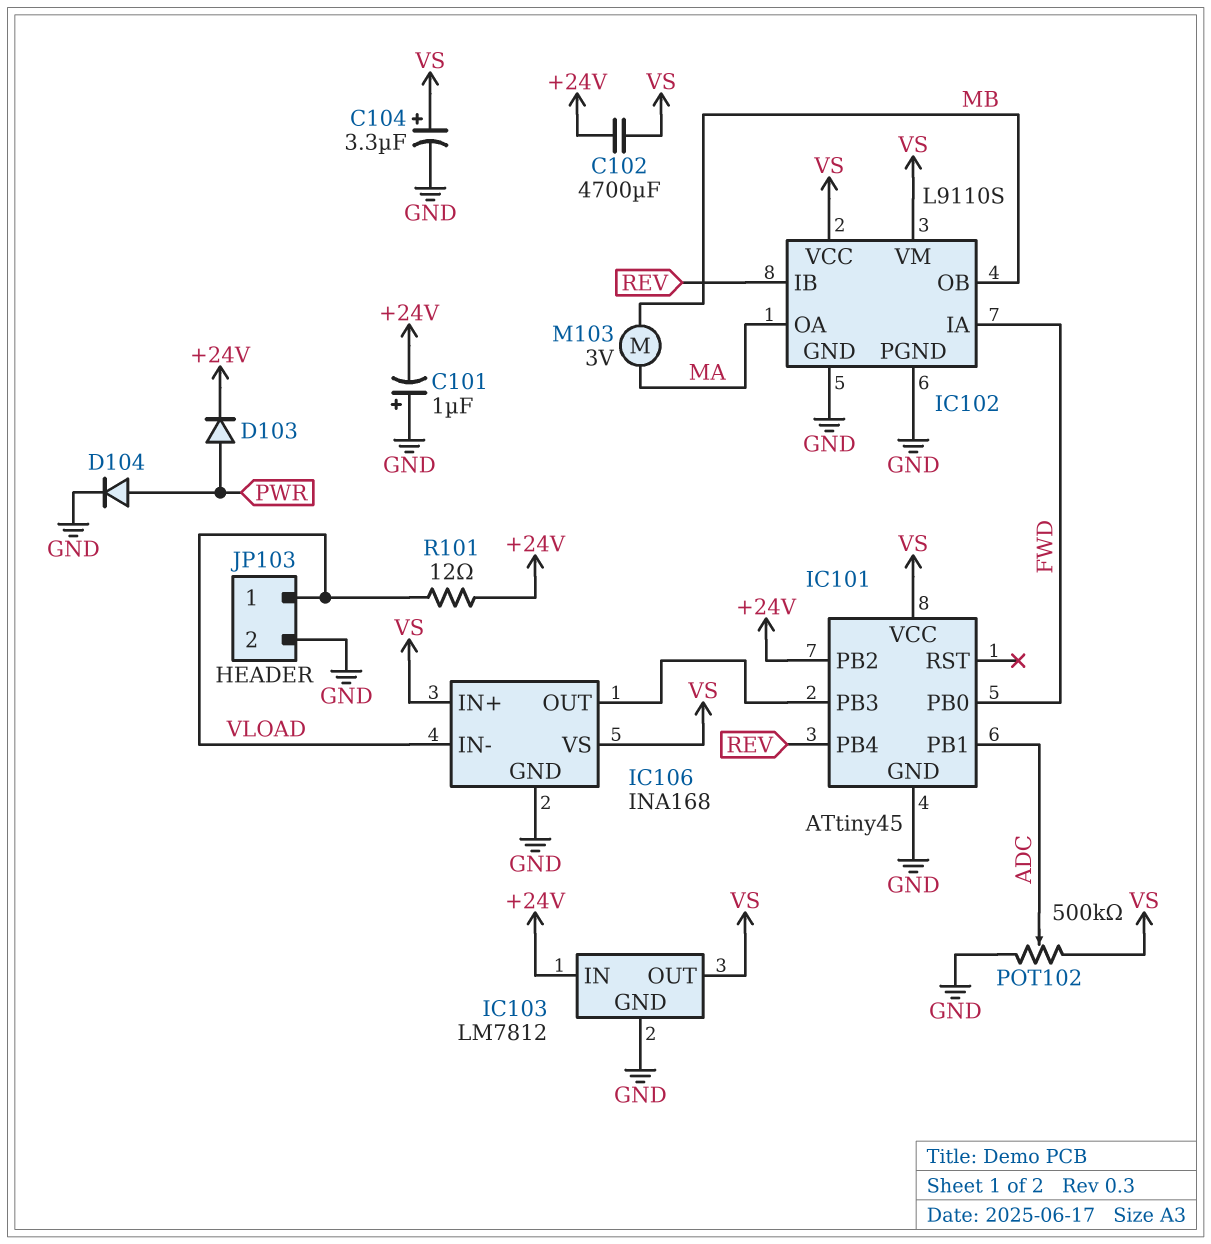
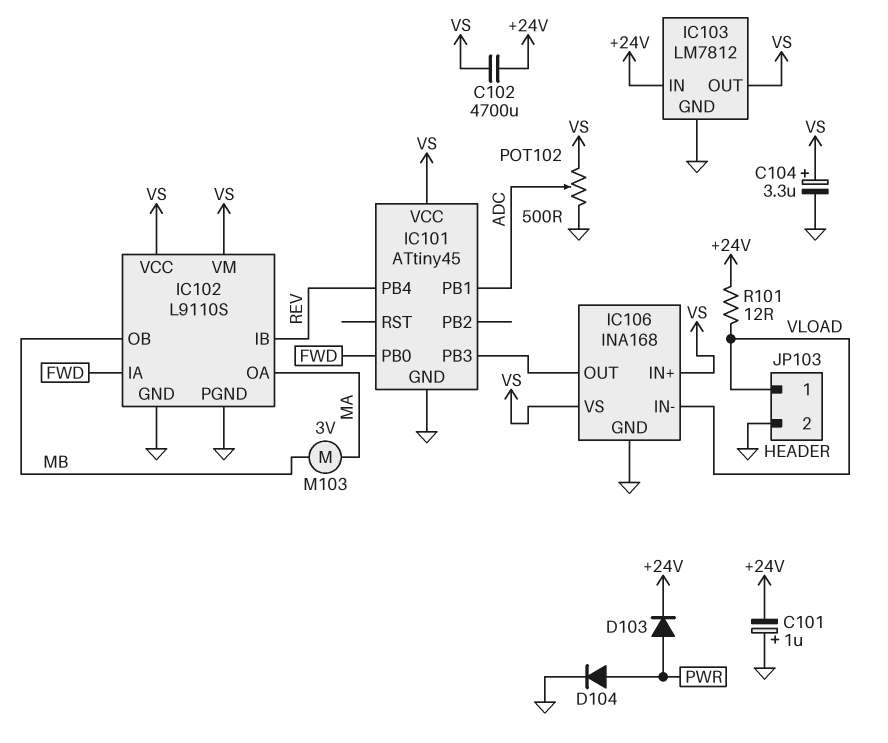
IC101 pin PB2: +24V -> none
POT102: 500k (GND, VS, wiper ADC) -> 500 (GND, VS, wiper ADC)

